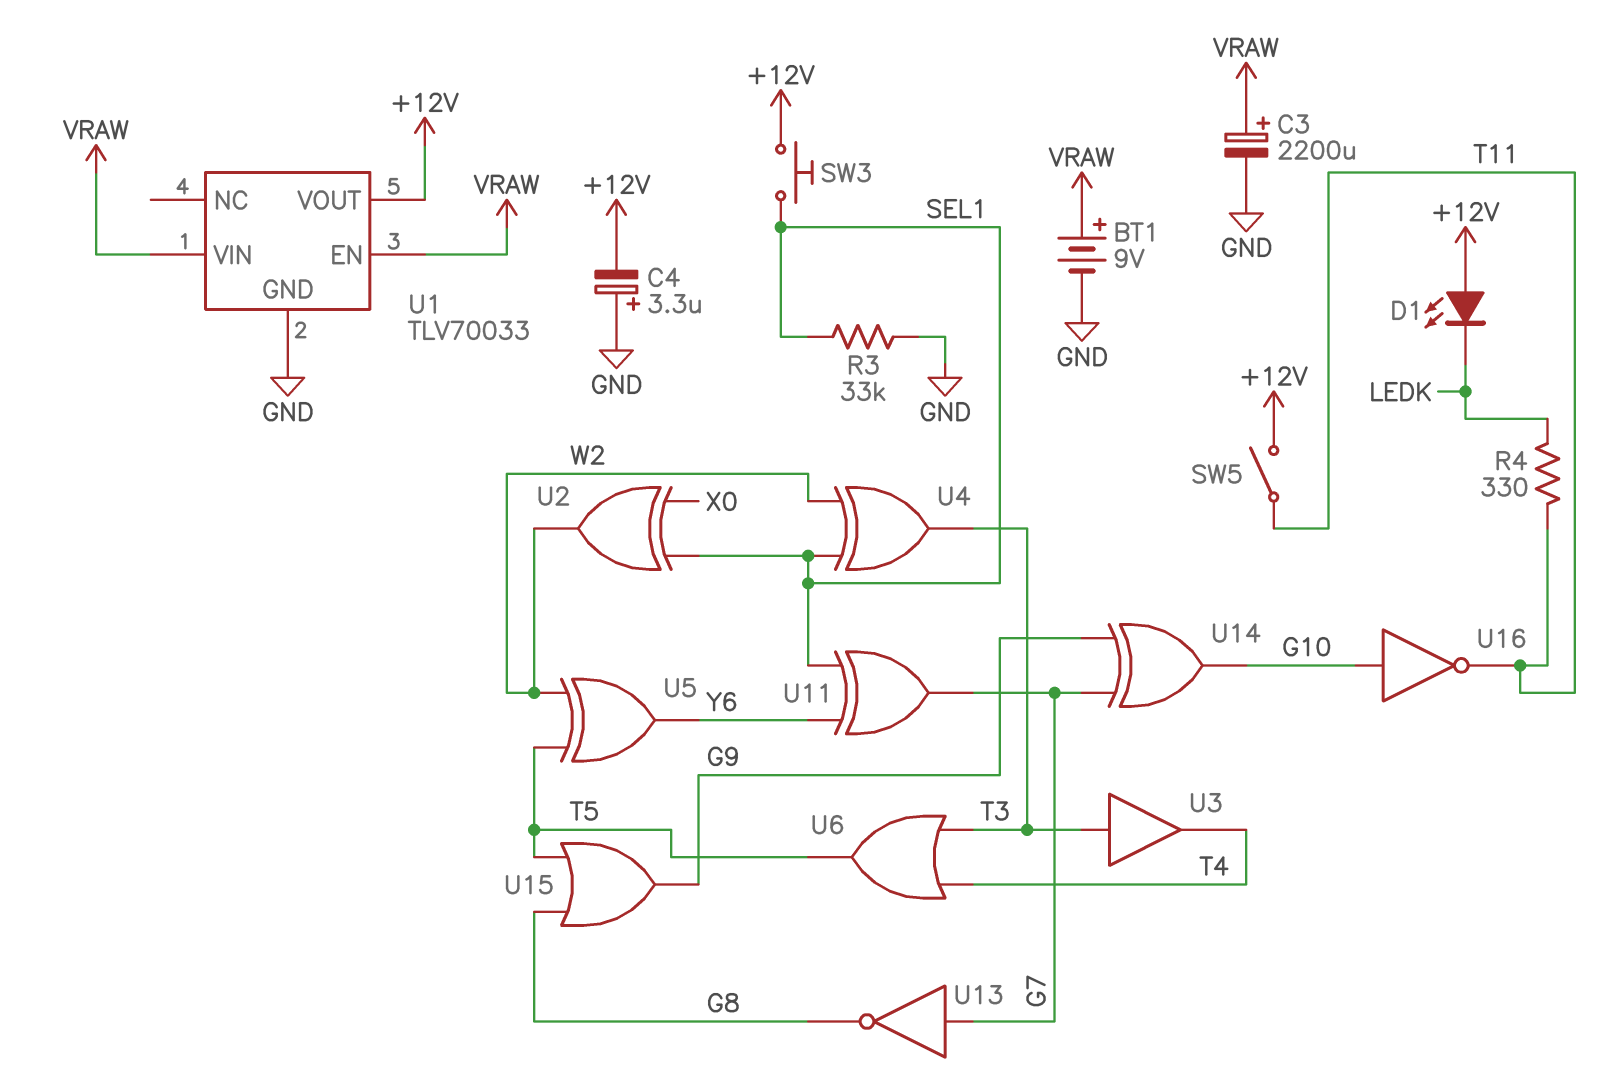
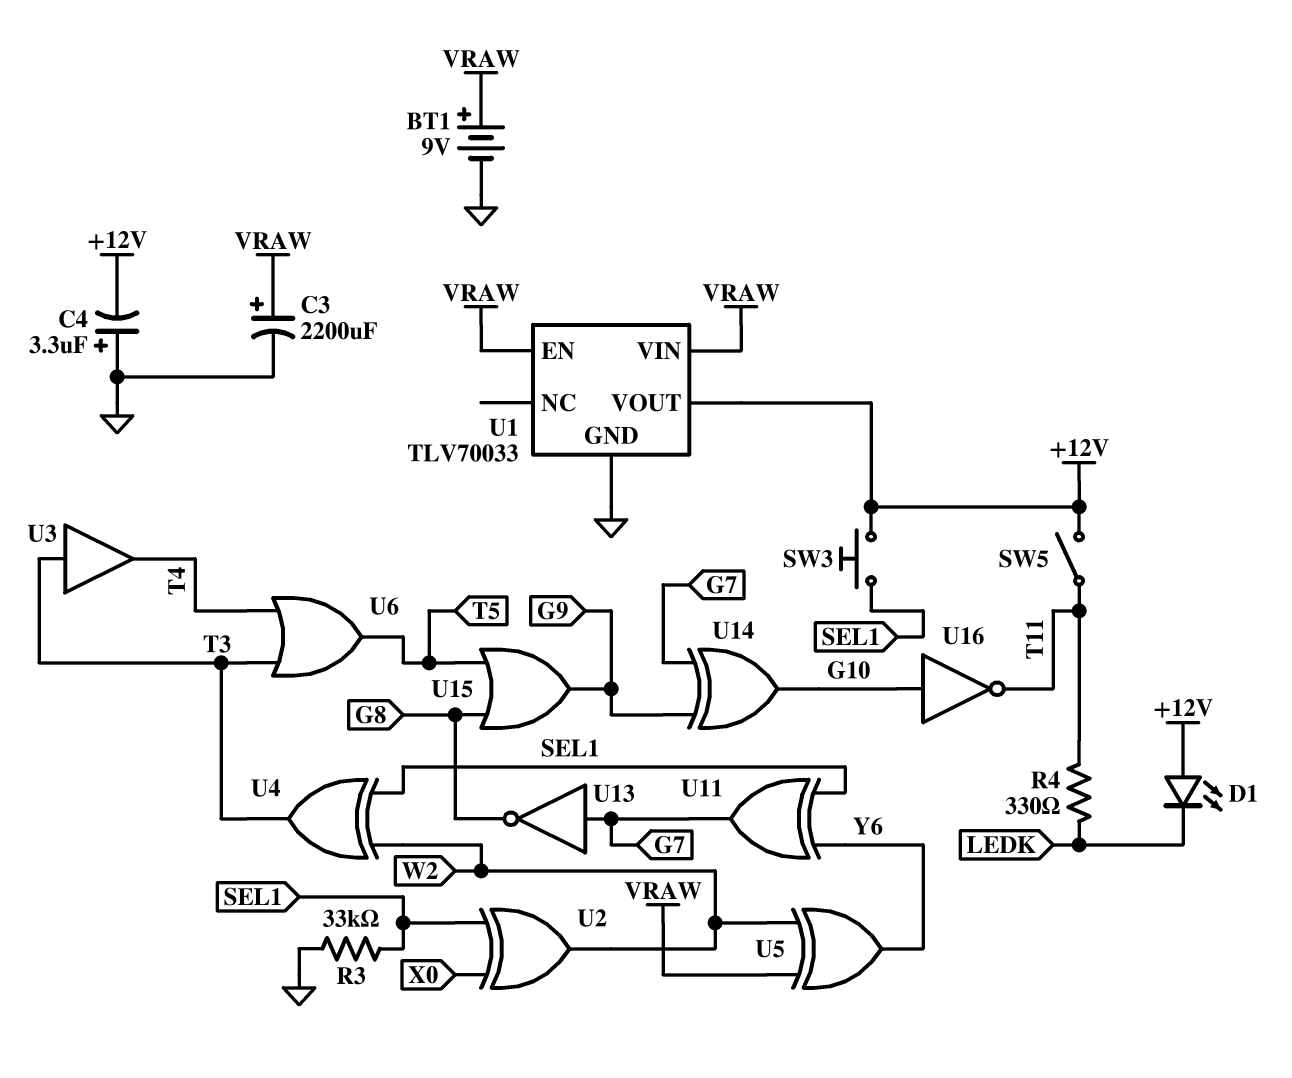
U5: XOR (in T5, in W2, out Y6) -> XOR (in VRAW, in W2, out Y6)

